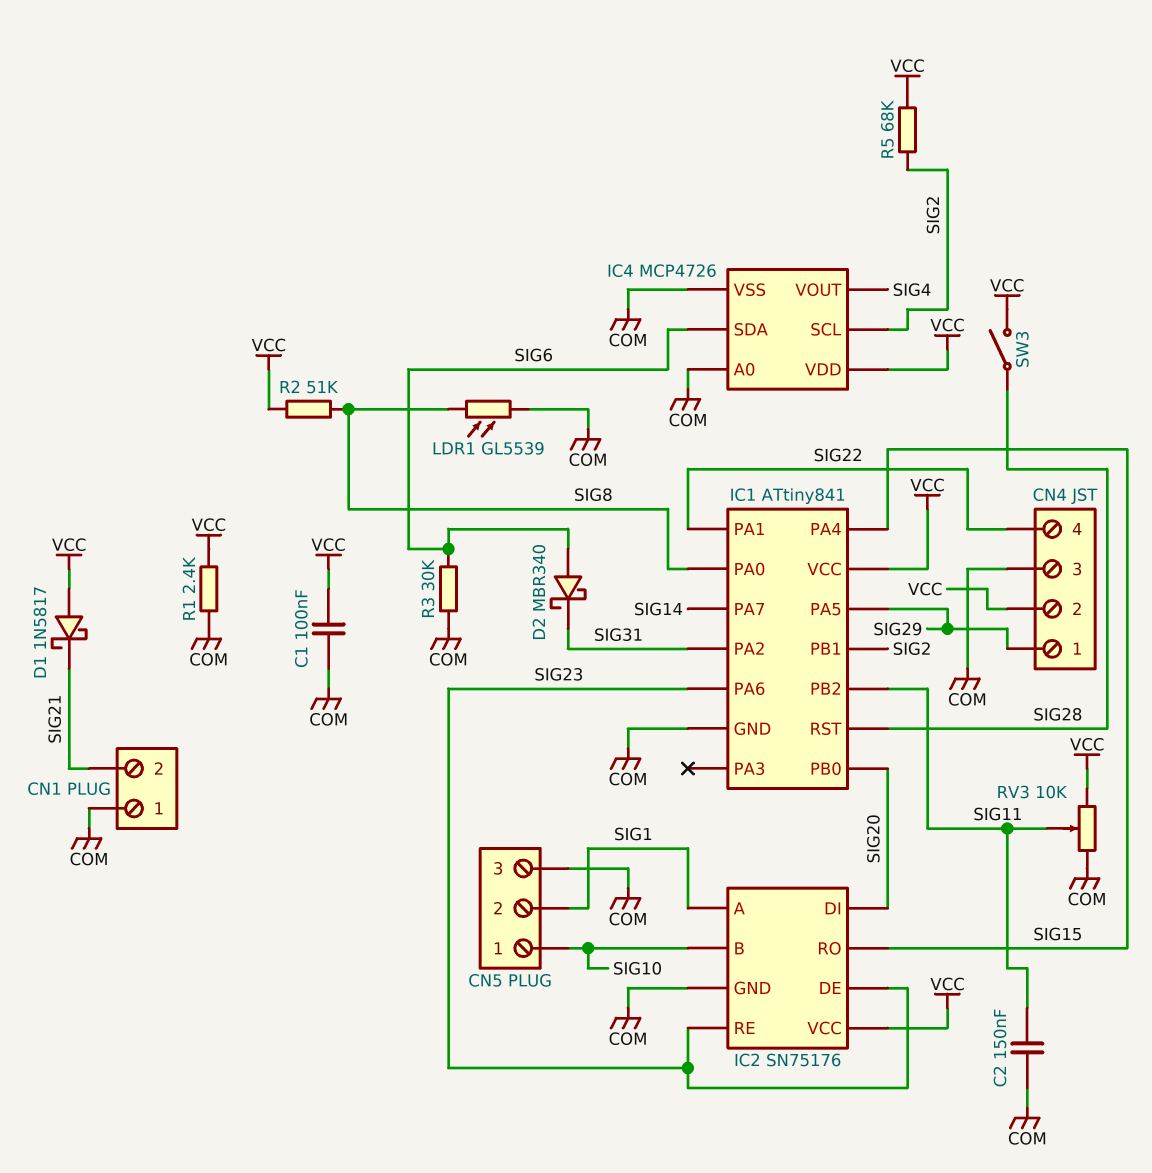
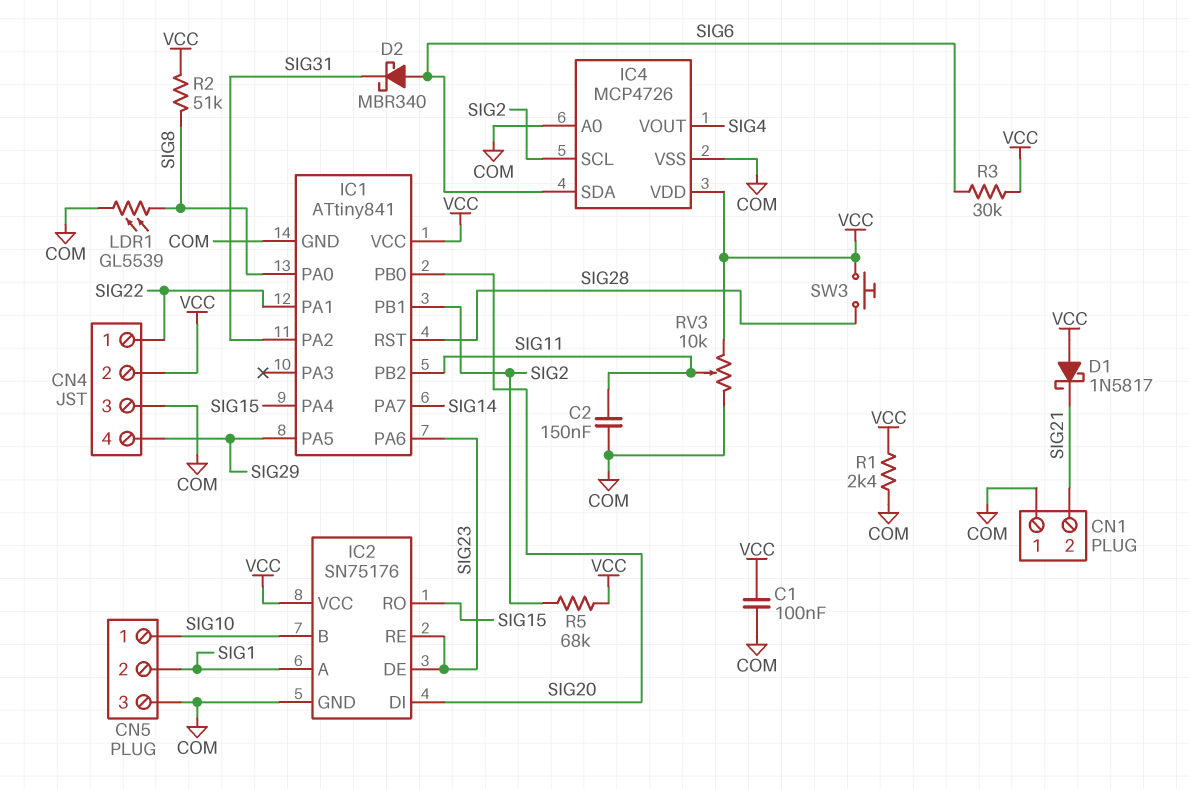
CN4 pin 1: SIG29 -> SIG22
CN4 pin 4: SIG22 -> SIG29
R3: 30k (COM, SIG6) -> 30k (SIG6, VCC)
SW3: switch (SIG28, VCC) -> button (SIG28, VCC)

